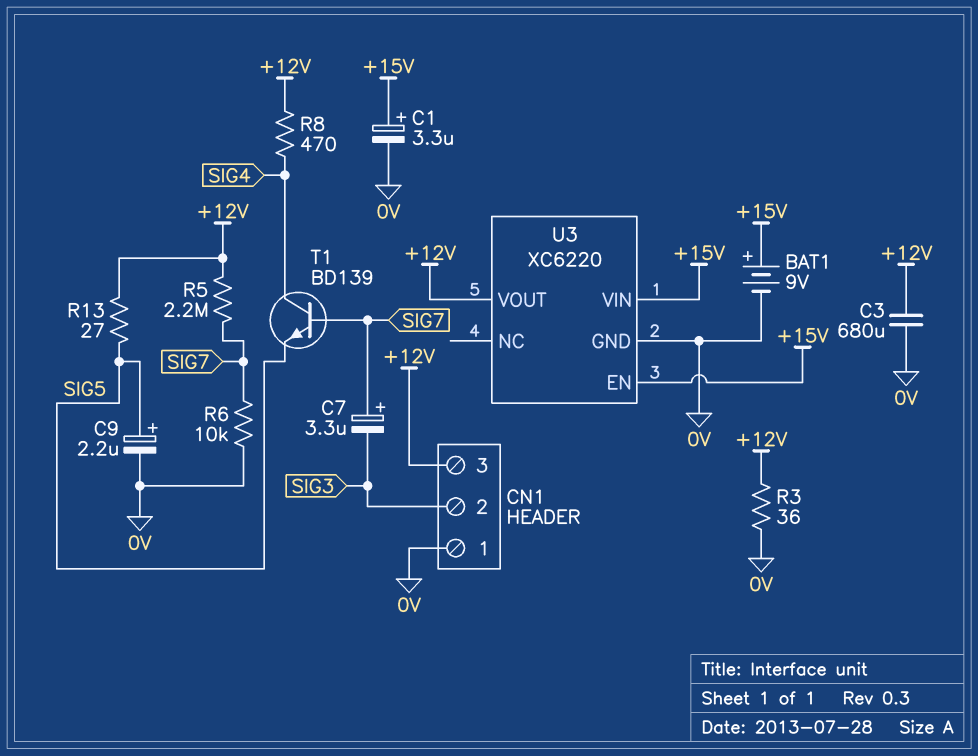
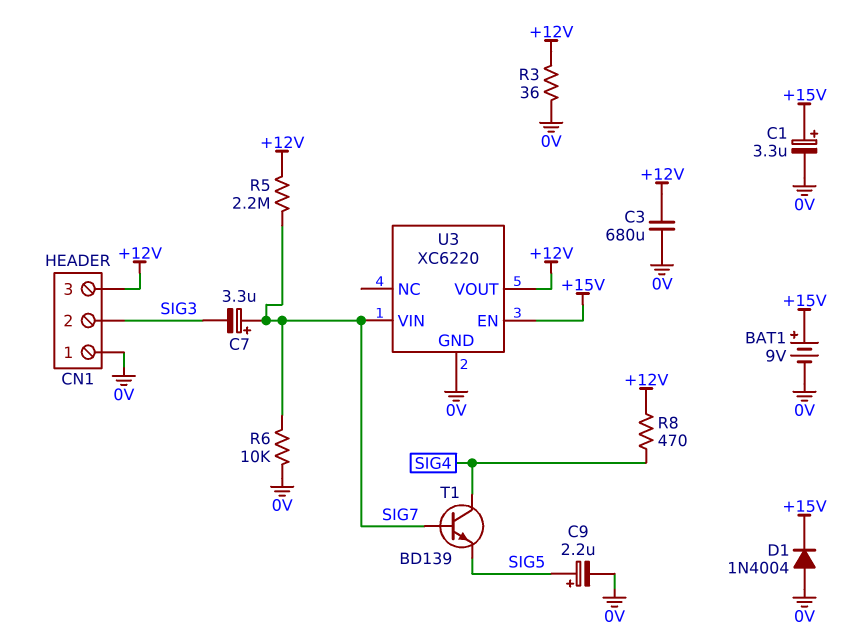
D1: none -> diode 1N4004 (A 0V, K +15V)
R13: 27 (+12V, SIG5) -> none
U3 pin VIN: +15V -> SIG7

